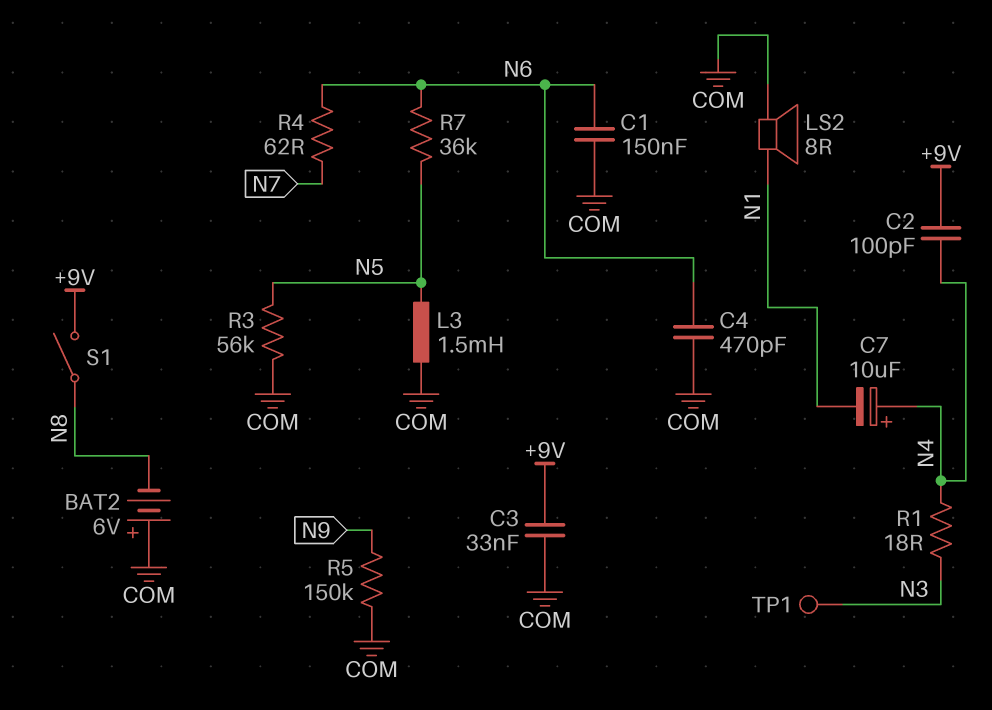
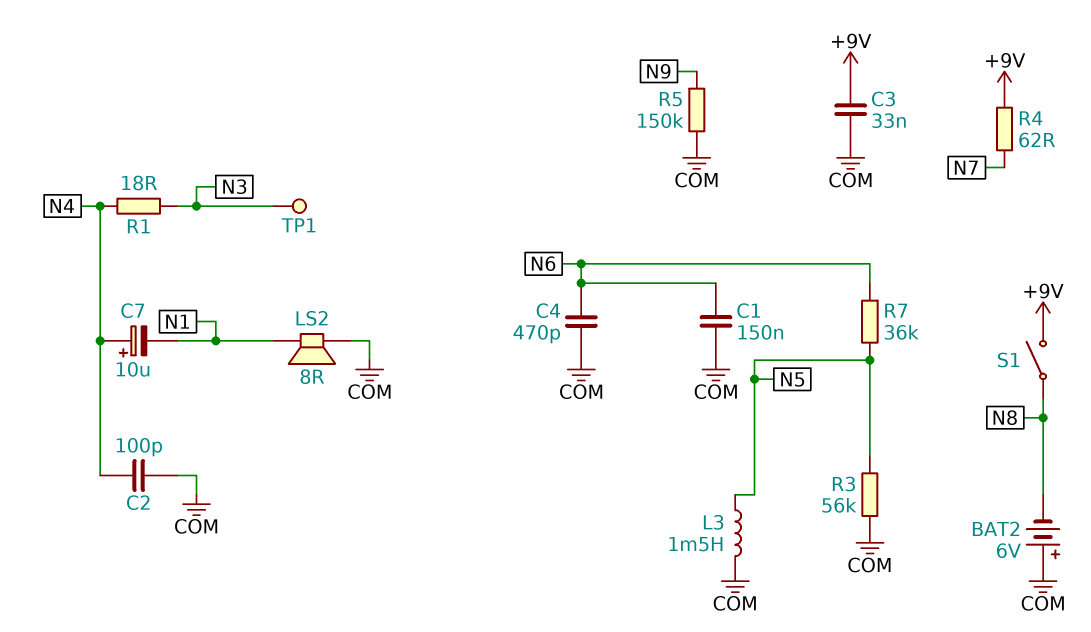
C2: 100pF (+9V, N4) -> 100pF (COM, N4)
R4: 62 (N6, N7) -> 62 (+9V, N7)

